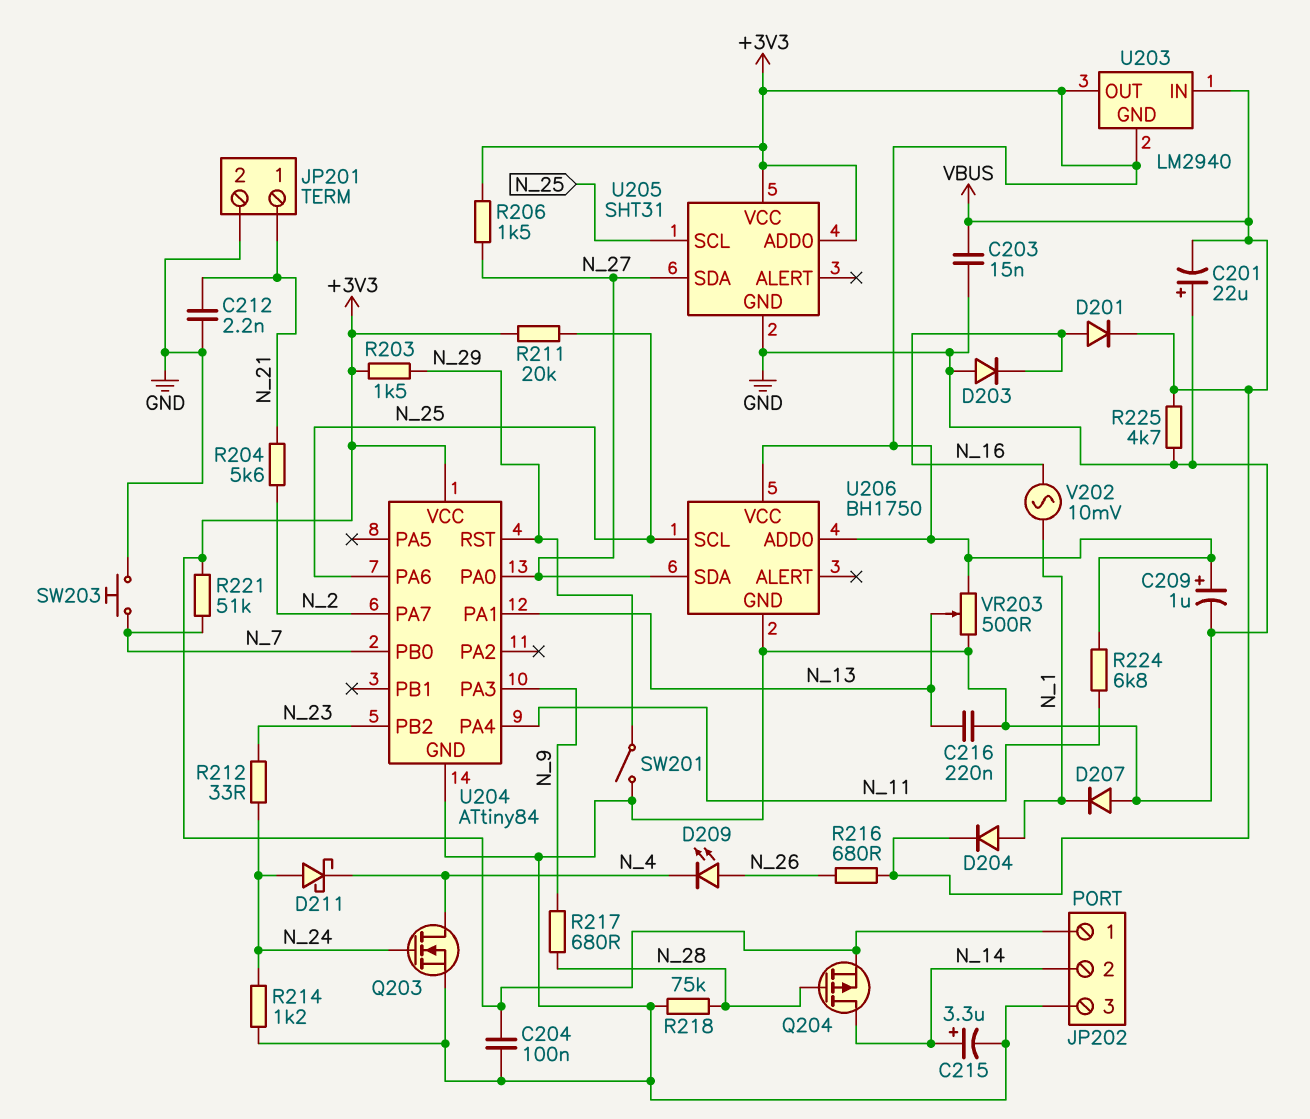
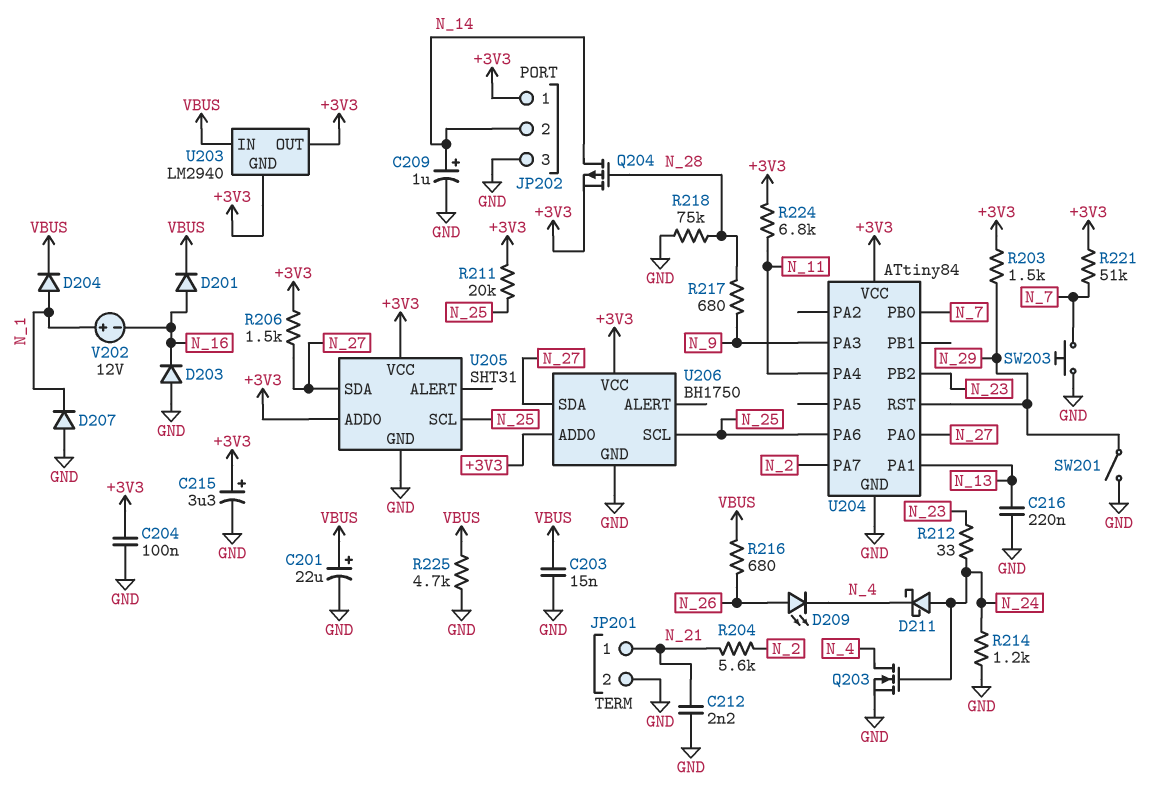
C201: 22uF (plus GND, minus VBUS) -> 22uF (plus VBUS, minus GND)
C209: 1uF (plus +3V3, minus GND) -> 1uF (plus N_14, minus GND)
C215: 3.3uF (plus N_14, minus GND) -> 3.3uF (plus +3V3, minus GND)
V202: AC 10mV (N_1, N_16) -> 12V (plus N_1, minus N_16)
VR203: 500 (+3V3, GND, wiper N_13) -> none

